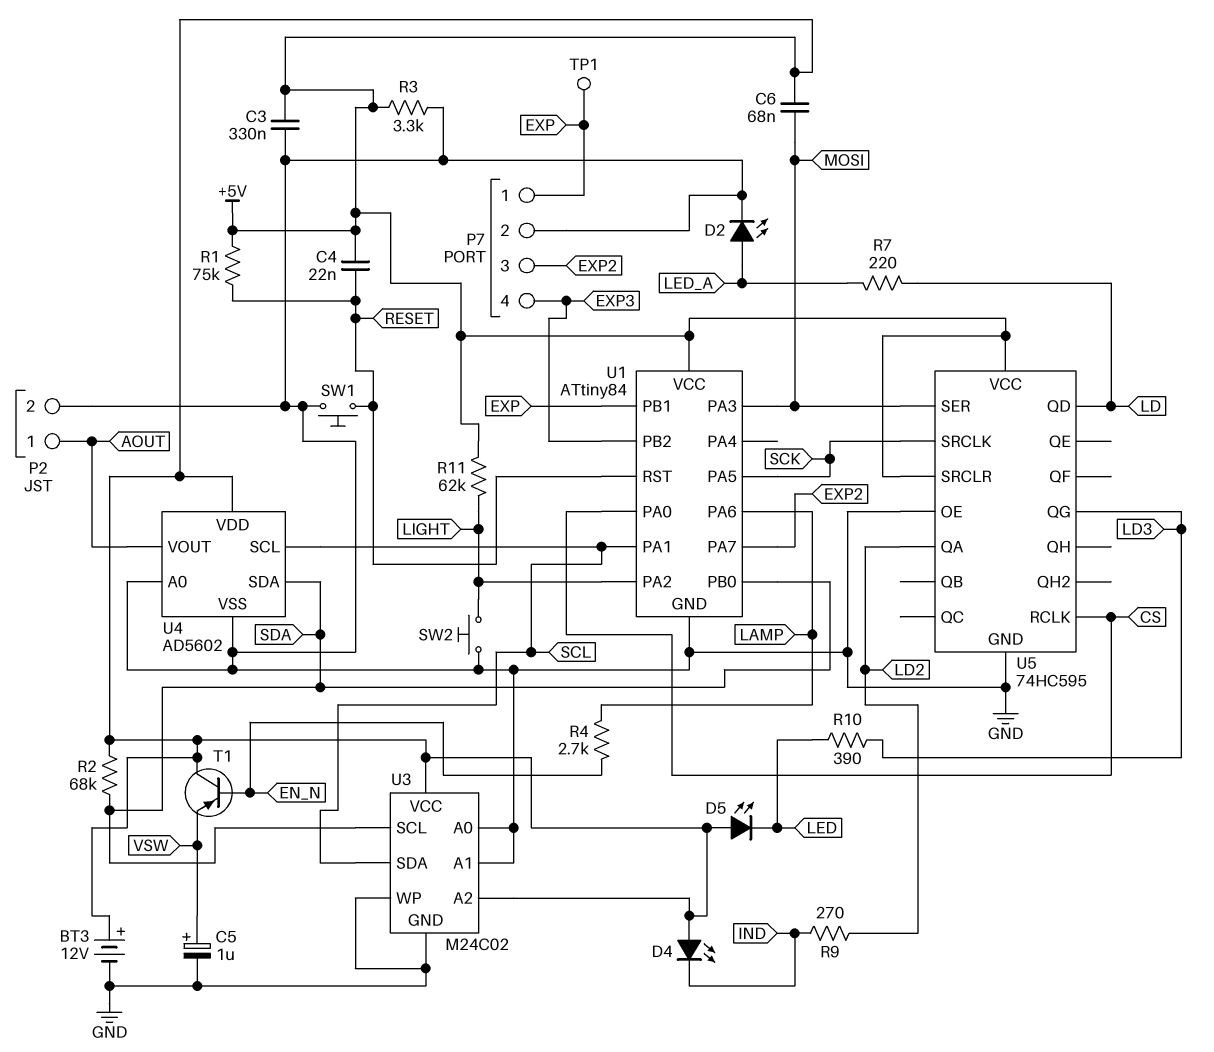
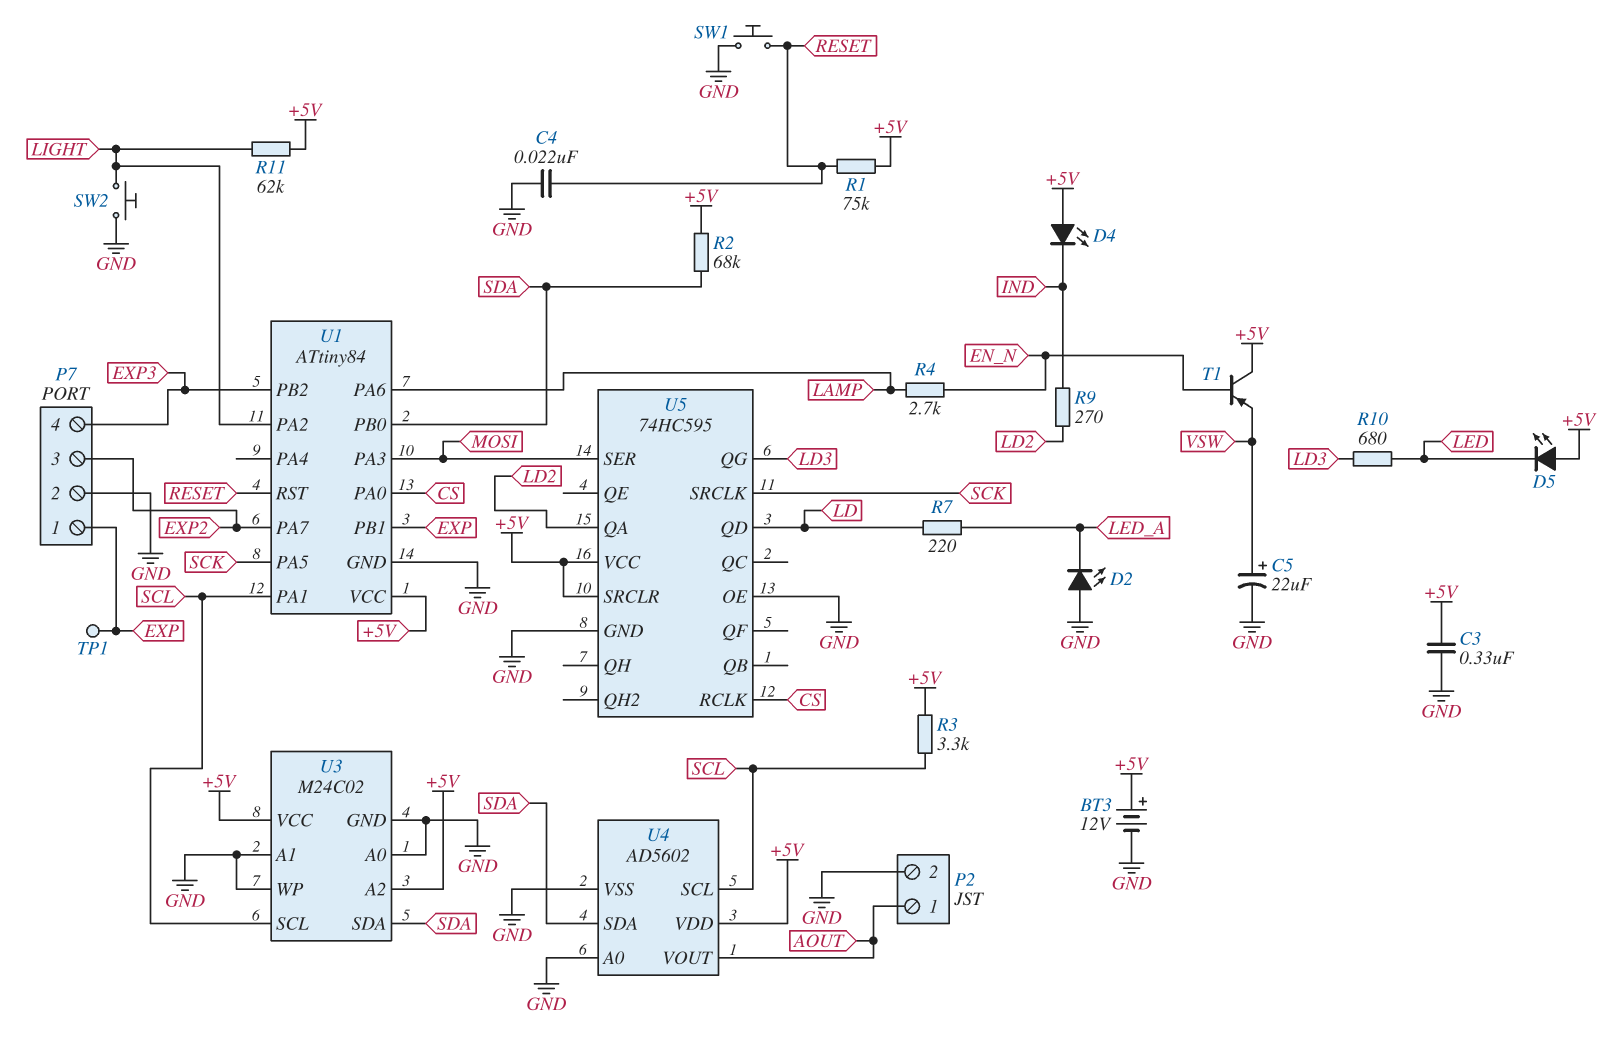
C4: 22nF (+5V, RESET) -> 22nF (GND, RESET)
C5: 1uF (plus VSW, minus GND) -> 22uF (plus VSW, minus GND)
C6: 68nF (+5V, MOSI) -> none
D2: LED (A LED_A, K GND) -> LED (A GND, K LED_A)
R3: 3.3k (+5V, GND) -> 3.3k (+5V, SCL)
R10: 390 (LD3, LED) -> 680 (LD3, LED)
U3 pin SCL: SDA -> SCL
U3 pin SDA: SCL -> SDA

